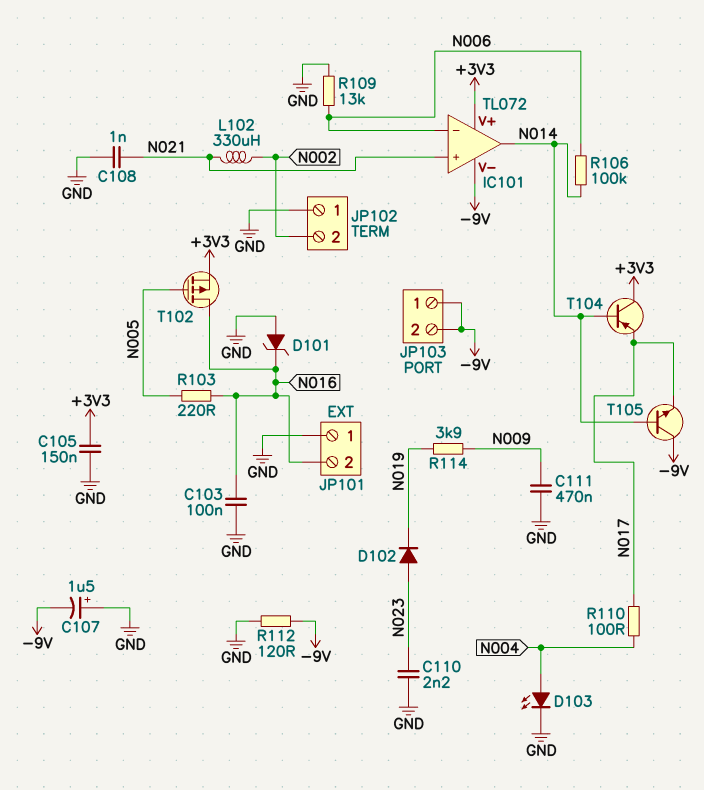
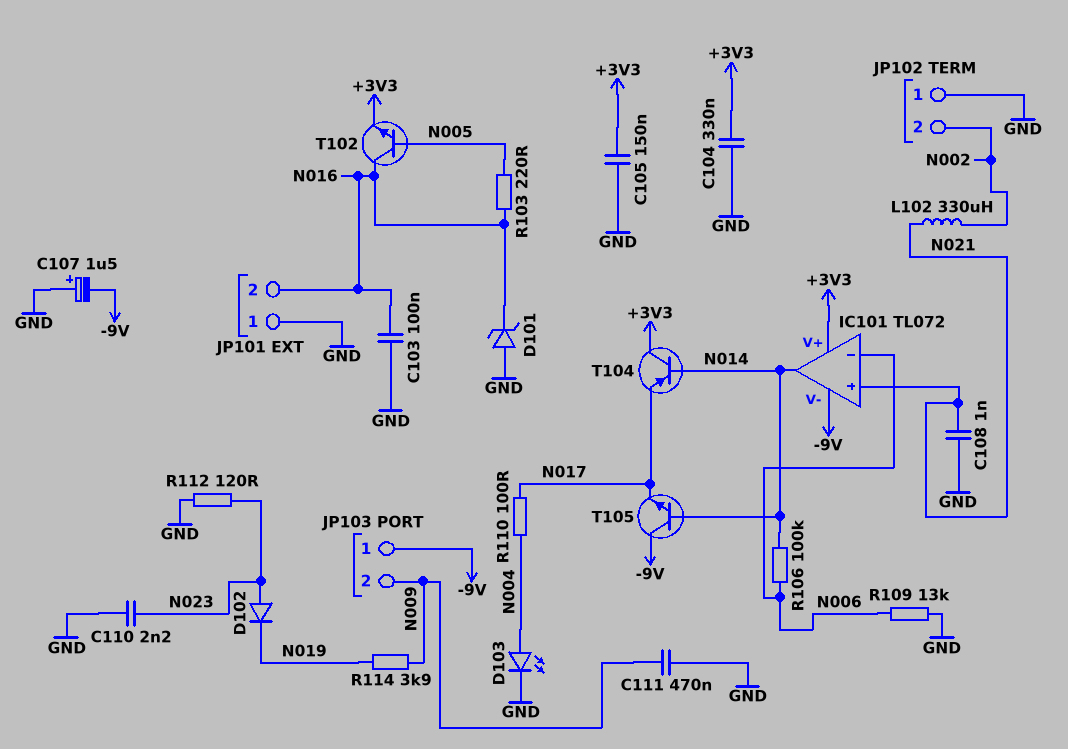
C104: none -> 330nF (+3V3, GND)
JP103 pin 2: -9V -> N009
R112: 120 (-9V, GND) -> 120 (GND, N023)
T102: PMOS (G N005, D N016, S +3V3) -> NPN (B N005, C N016, E +3V3)

